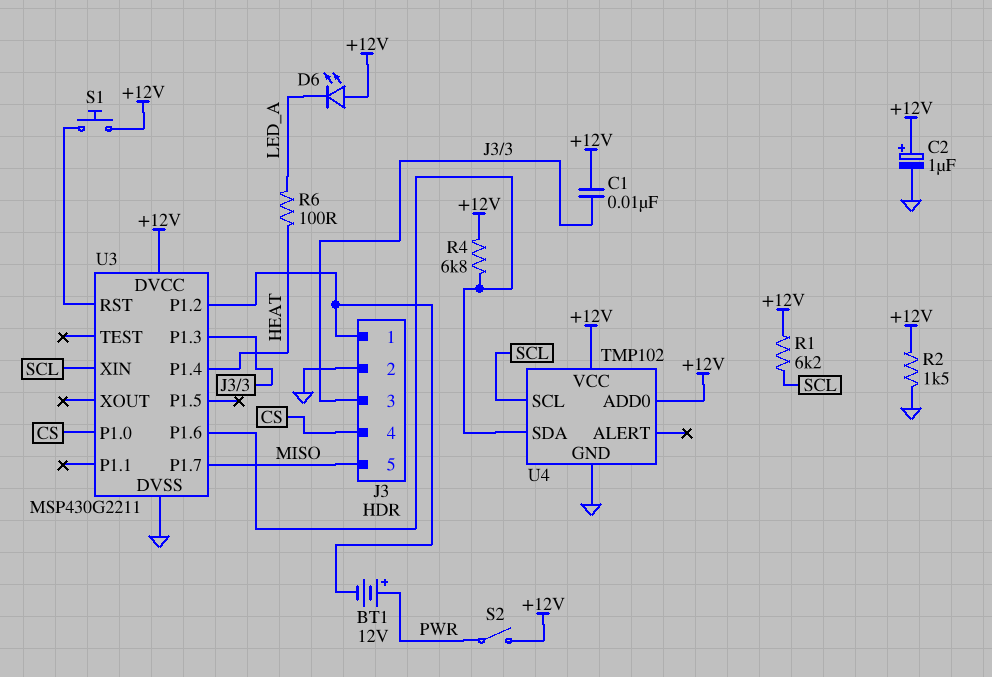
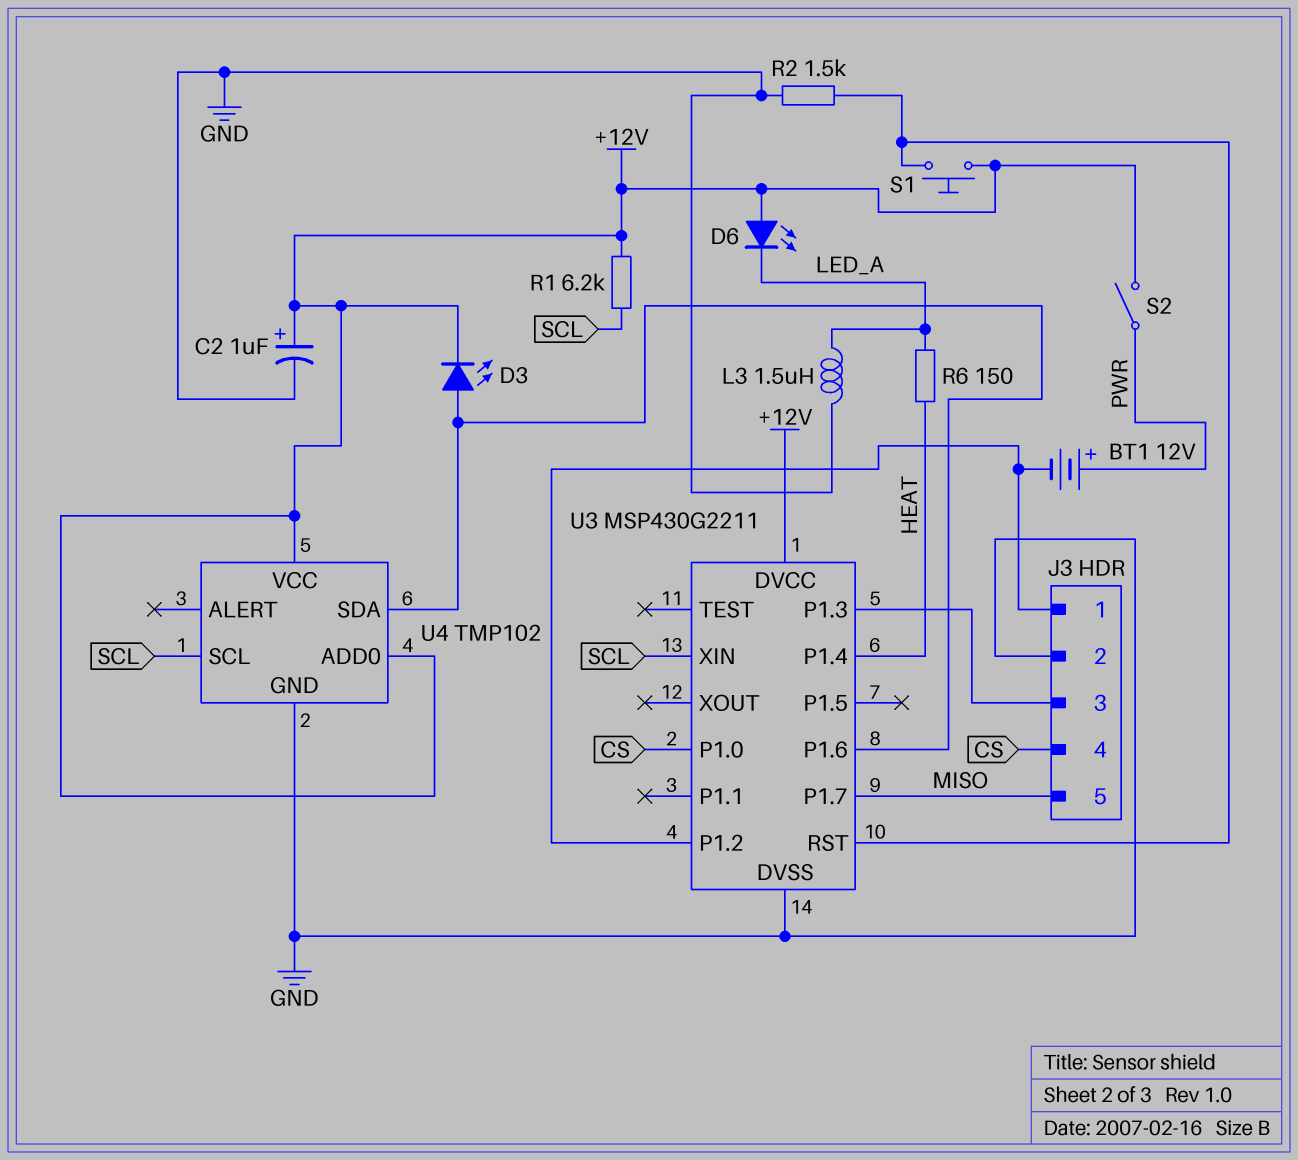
C1: 10nF (+12V, J3/3) -> none
D3: none -> LED (A U3/P1.6, K +12V)
L3: none -> 1.5uH (GND, LED_A)
R2: 1.5k (+12V, GND) -> 1.5k (GND, U3/RST)
R4: 6.8k (+12V, U3/P1.6) -> none
R6: 100 (HEAT, LED_A) -> 150 (HEAT, LED_A)

